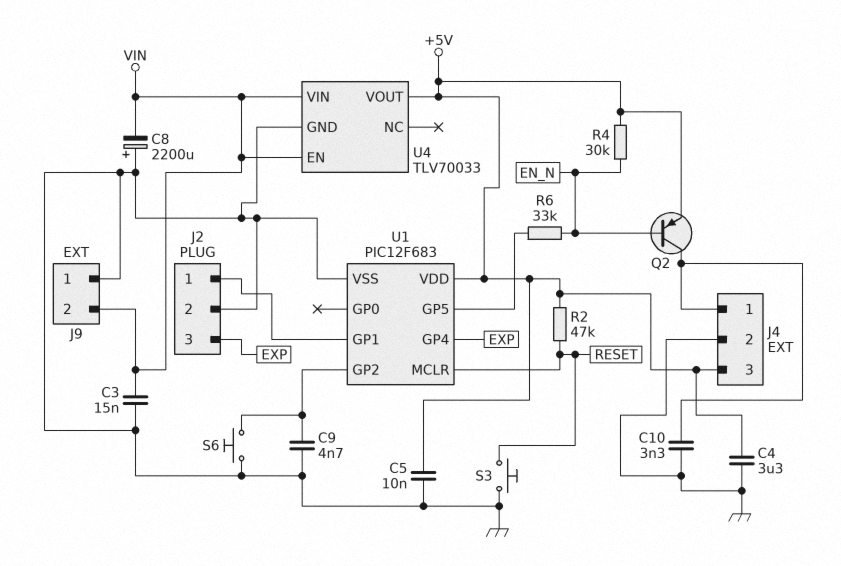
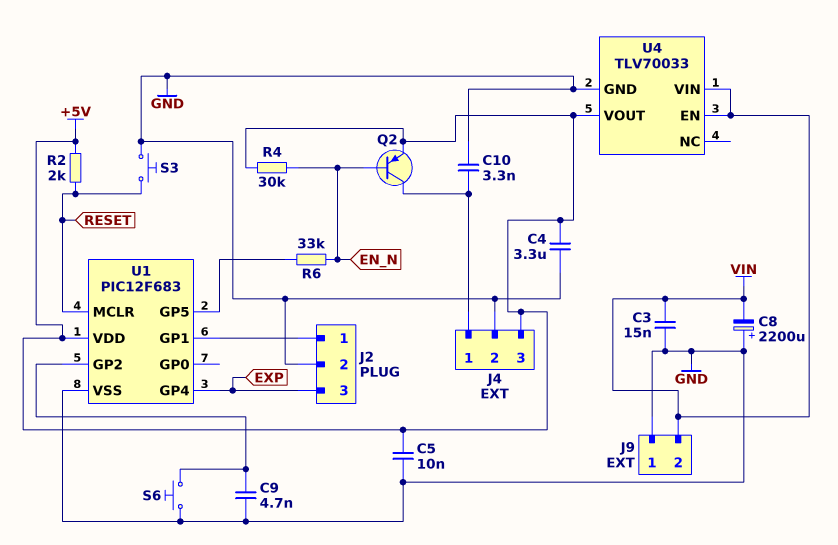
R2: 47k (+5V, RESET) -> 2k (+5V, RESET)

